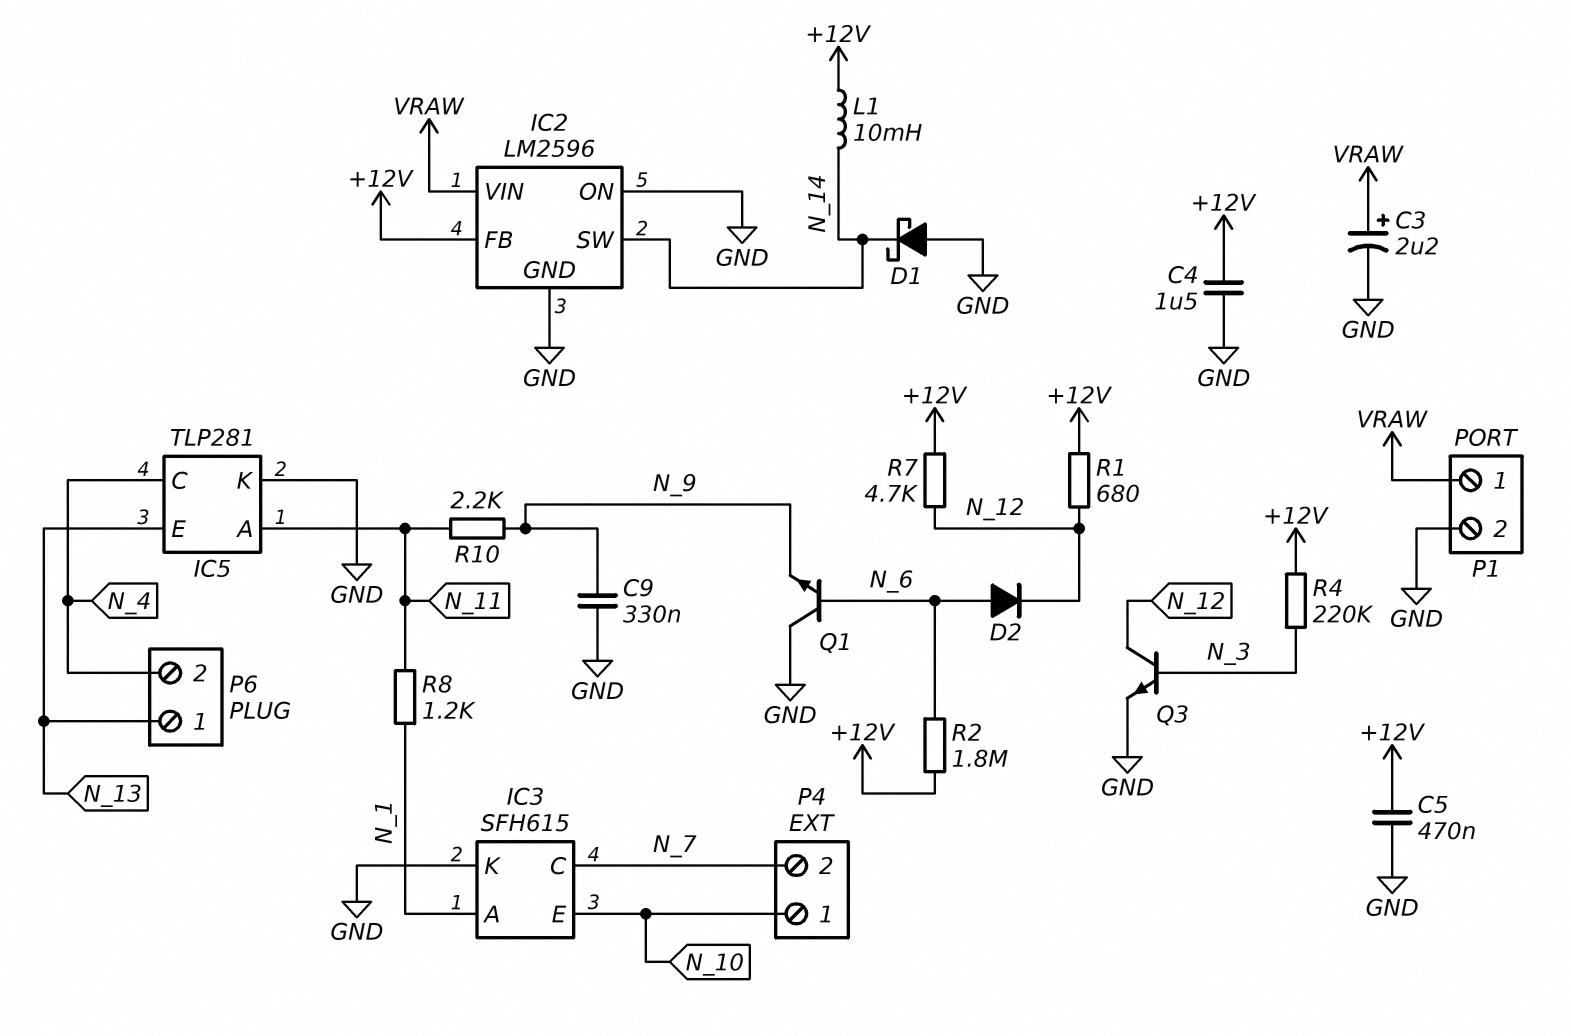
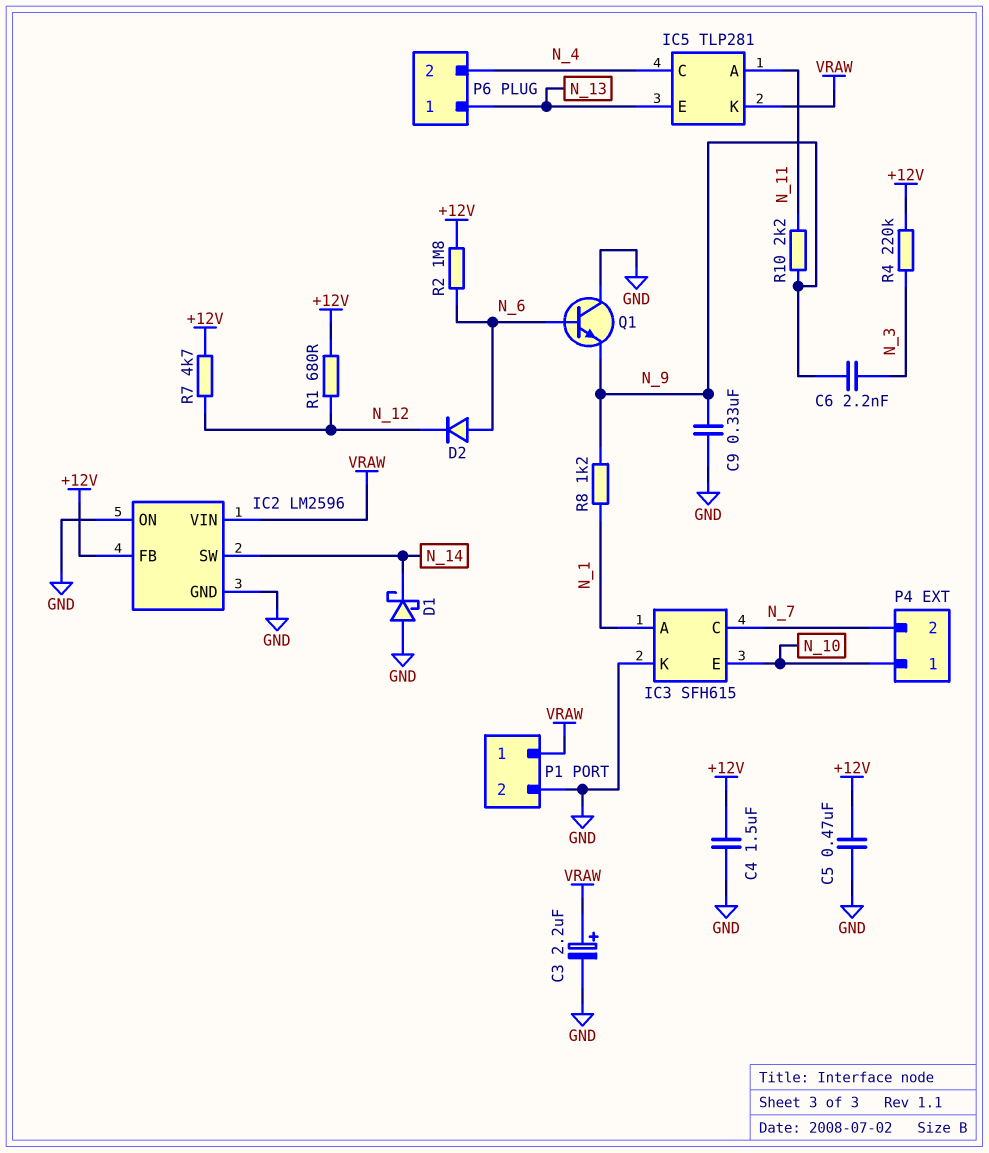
C6: none -> 2.2nF (N_3, N_9)
IC5 pin K: GND -> VRAW
L1: 10mH (+12V, N_14) -> none
Q3: NPN (B N_3, C N_12, E GND) -> none
R8: 1.2k (N_1, N_11) -> 1.2k (N_1, N_9)

